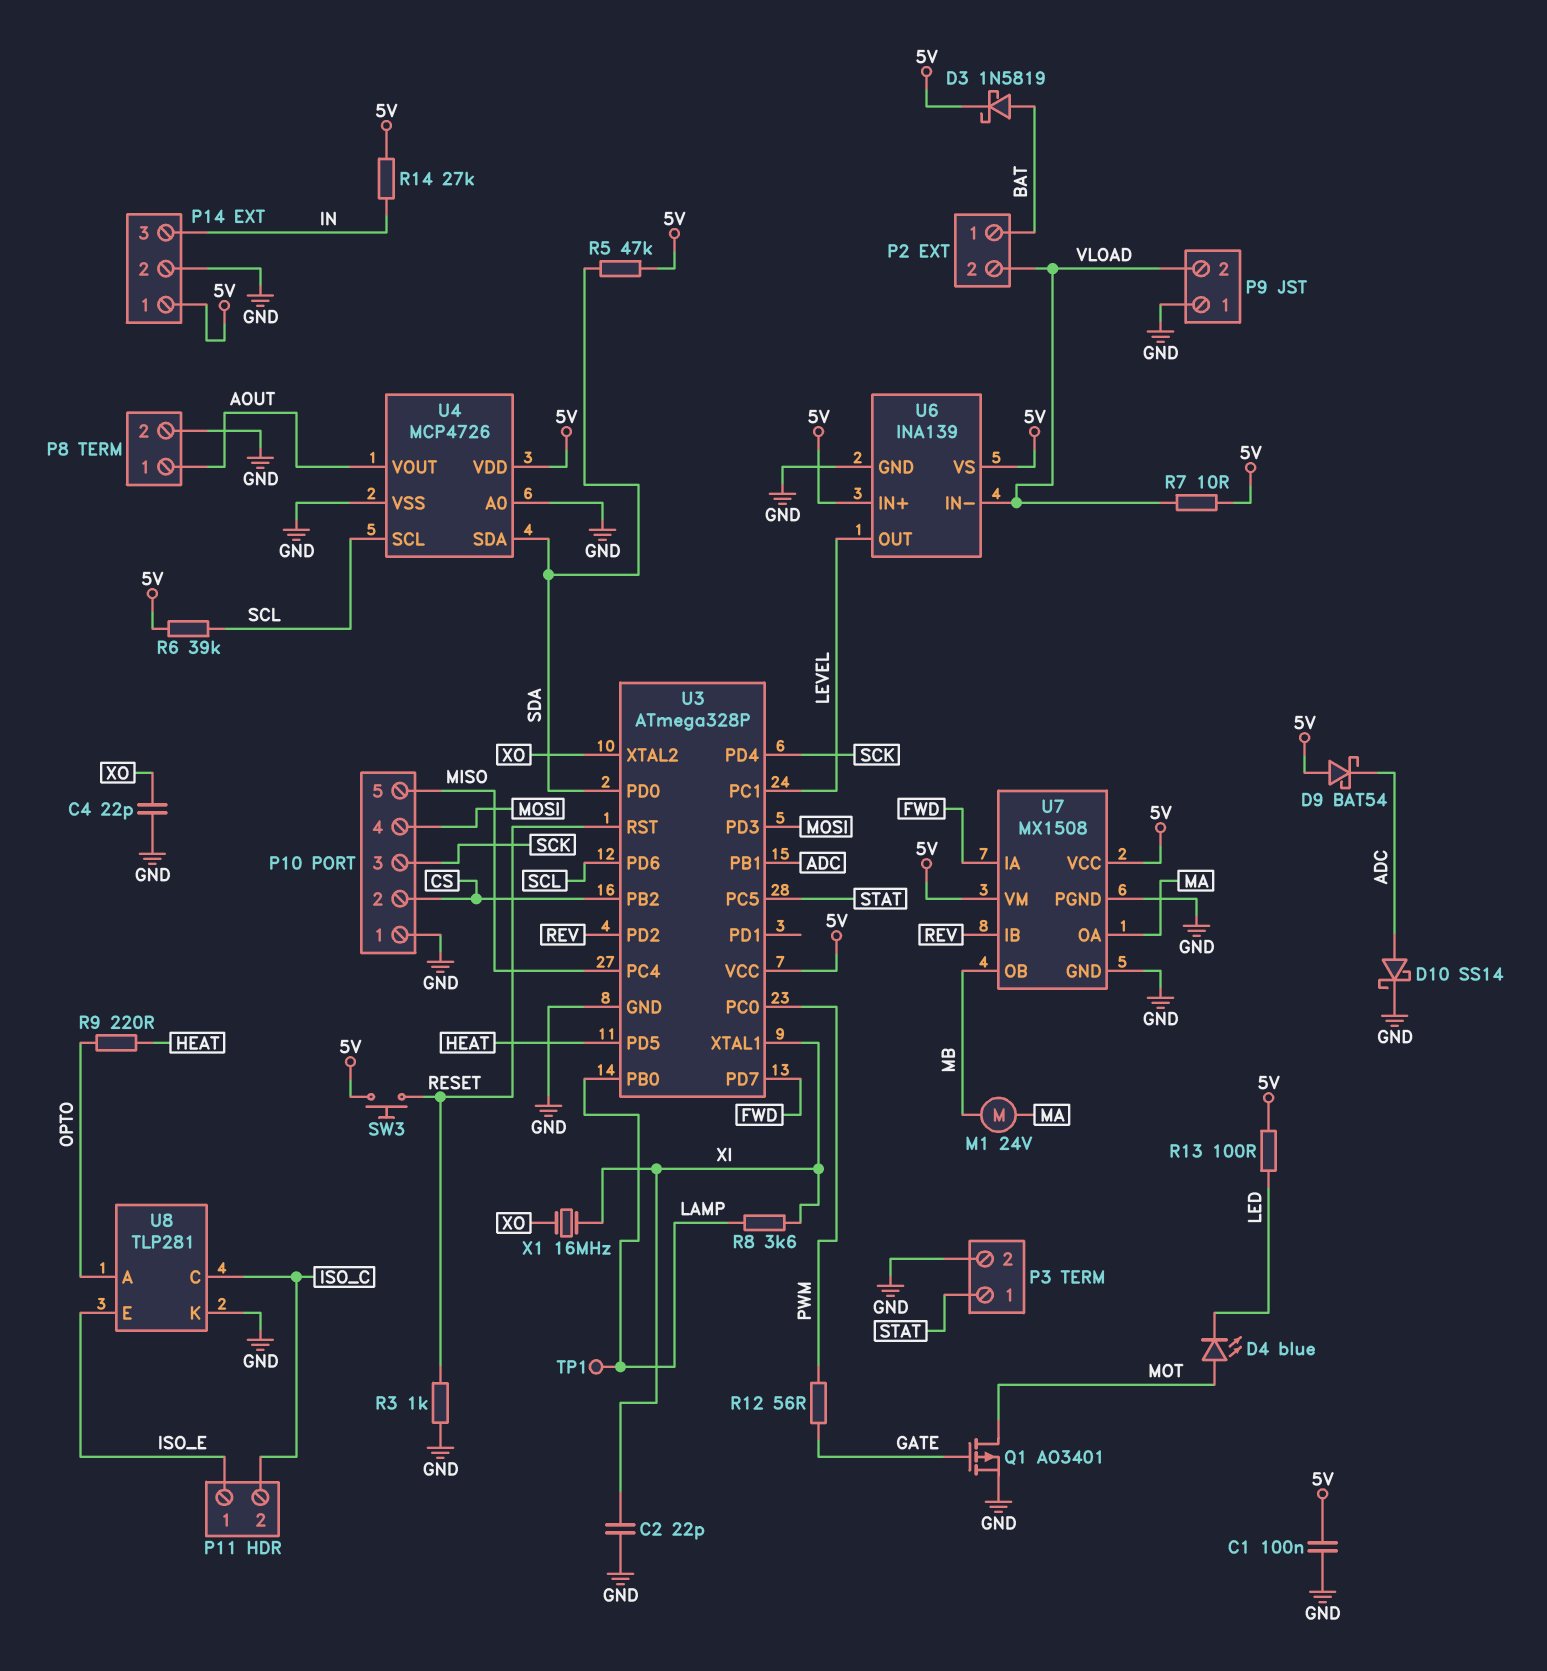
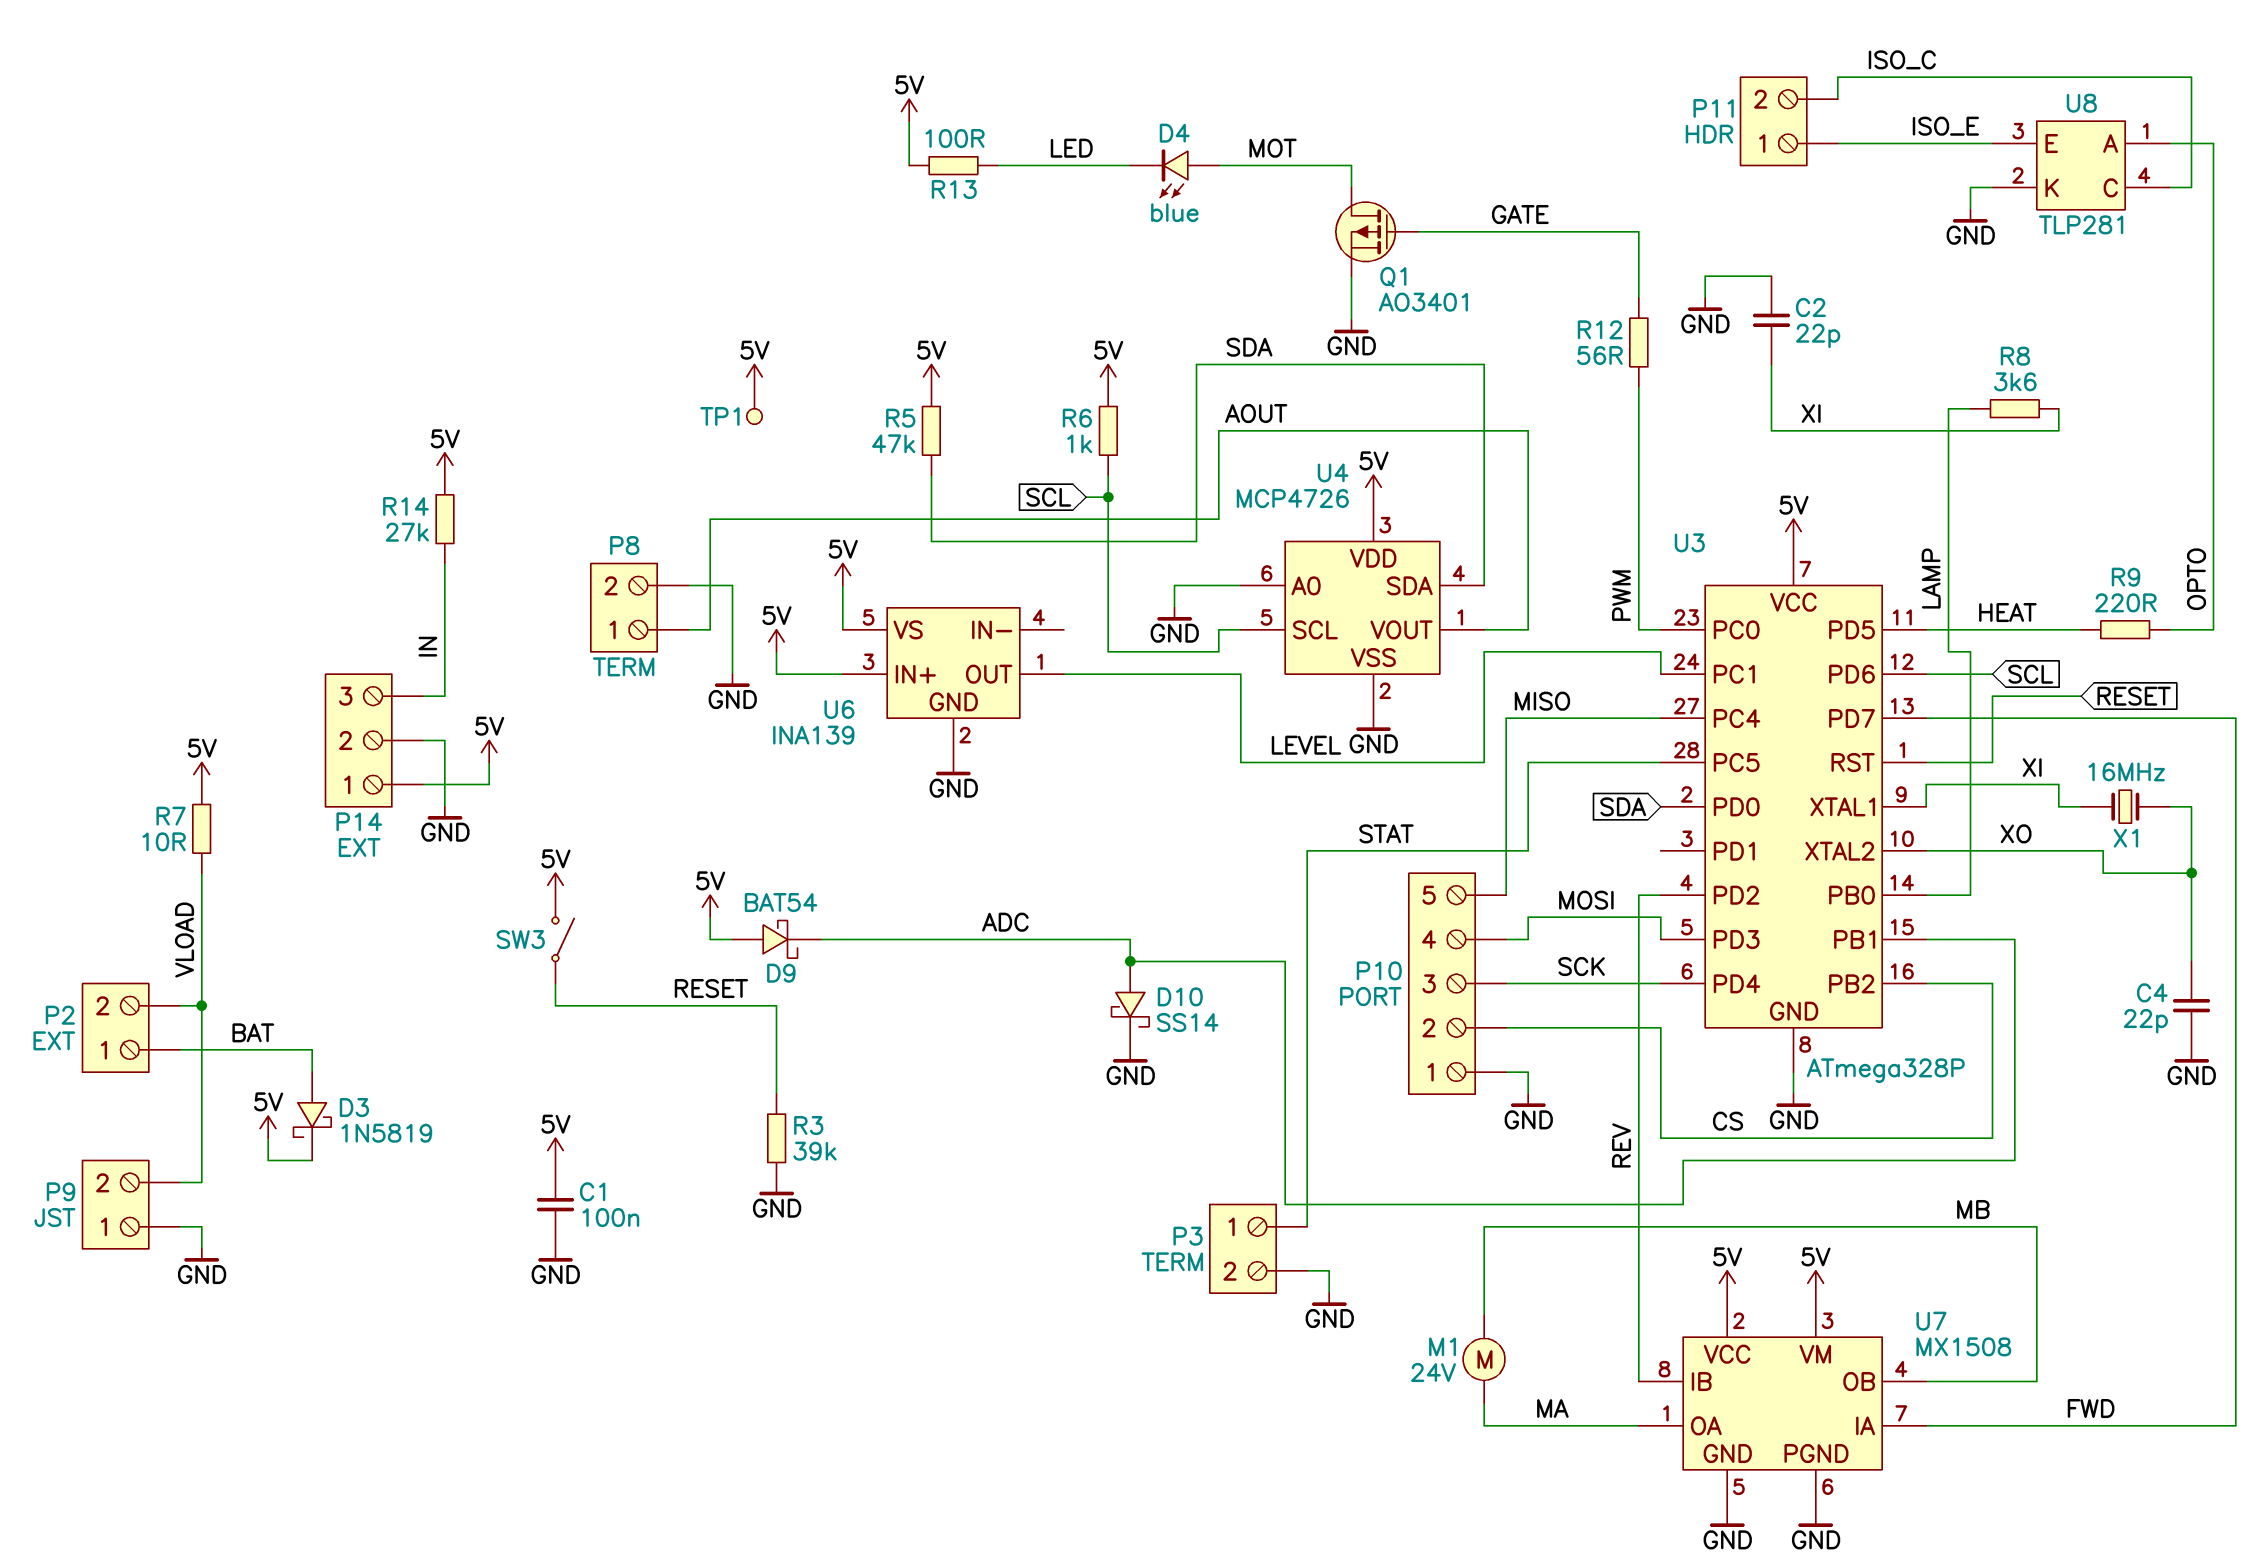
R3: 1k (GND, RESET) -> 39k (GND, RESET)
R6: 39k (5V, SCL) -> 1k (5V, SCL)
SW3: button (5V, RESET) -> switch (5V, RESET)
TP1: test point (LAMP) -> test point (5V)
U6 pin IN-: VLOAD -> none

